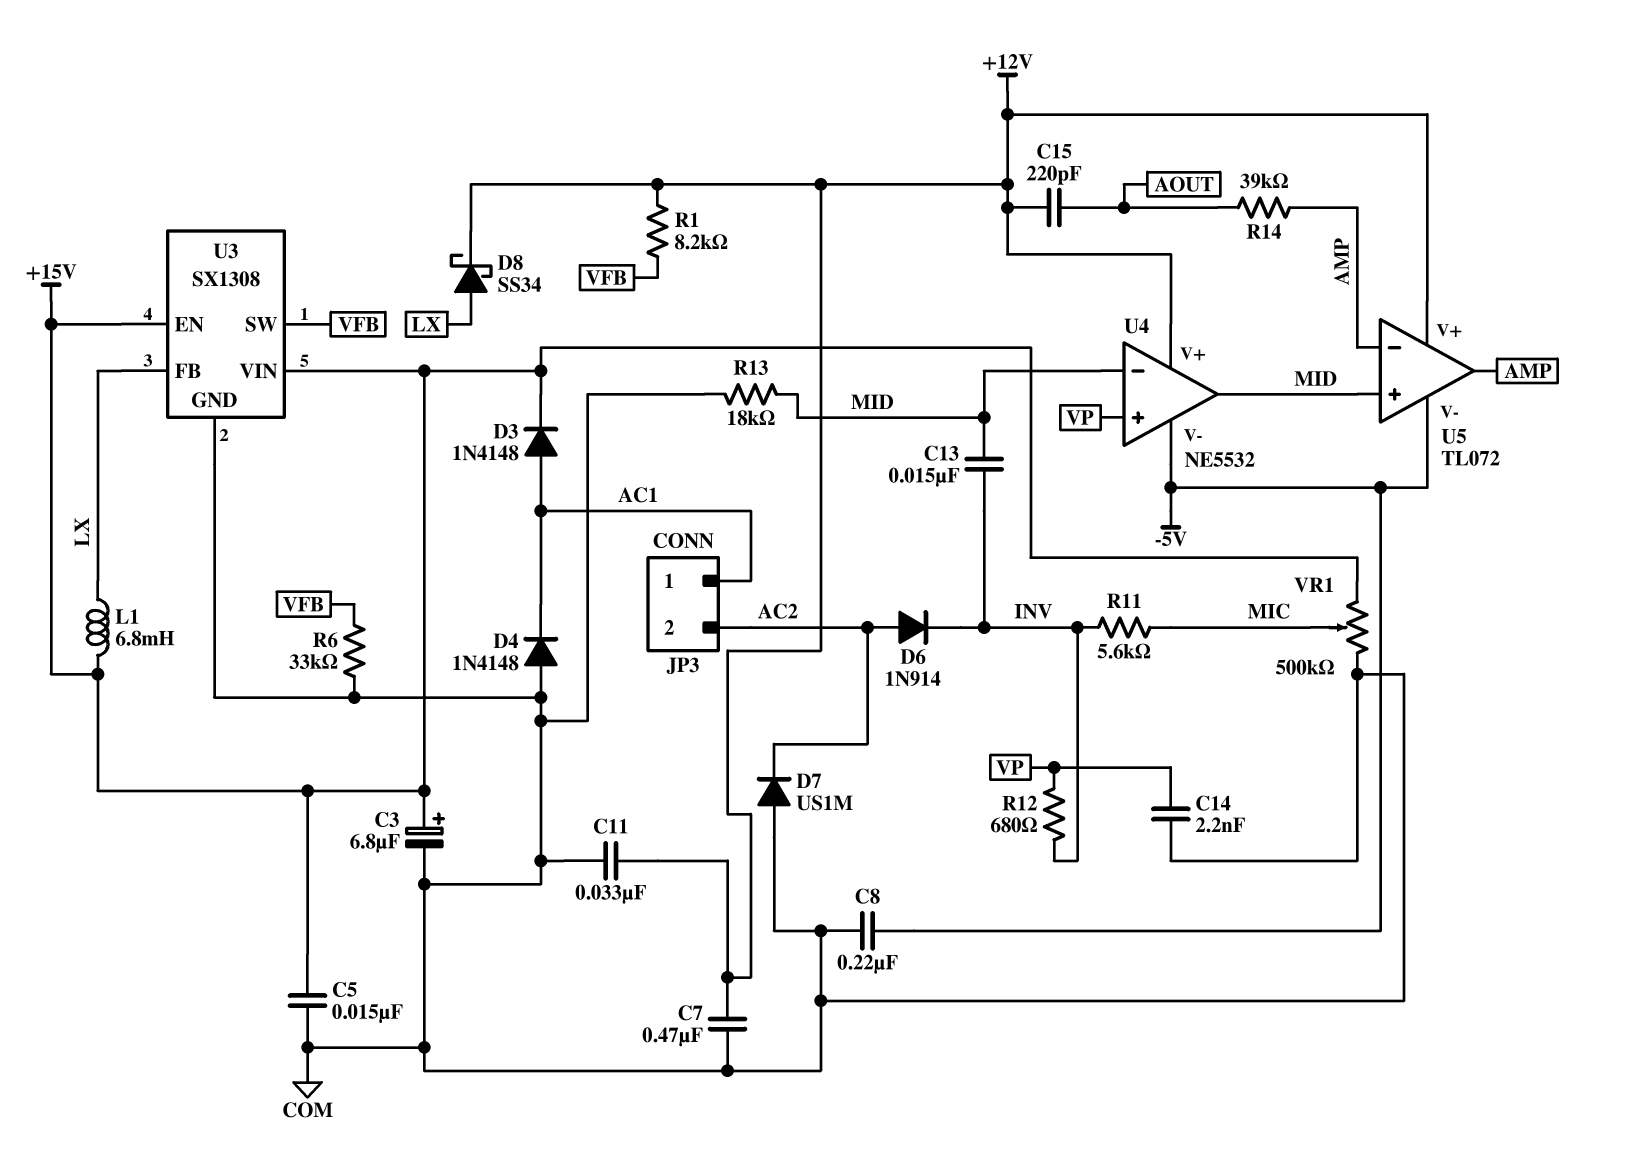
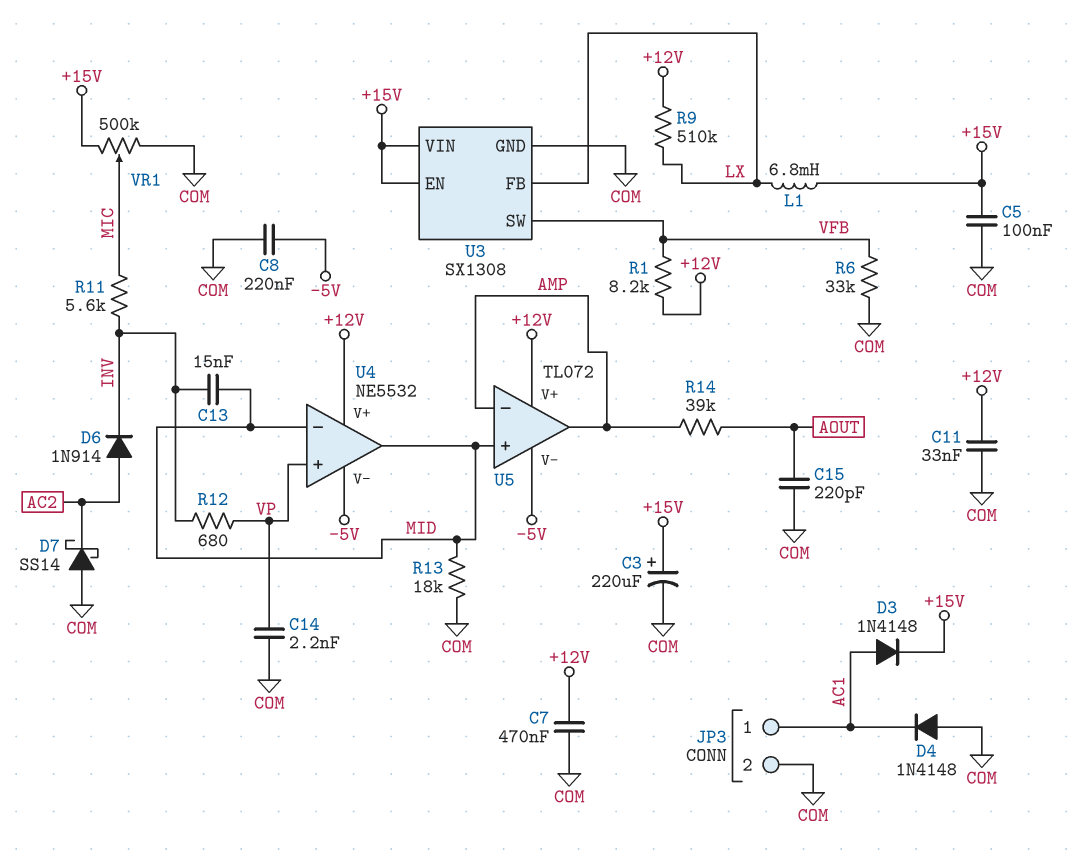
C3: 6.8uF (plus +15V, minus COM) -> 220uF (plus +15V, minus COM)
C5: 15nF (+15V, COM) -> 100nF (+15V, COM)
C15: 220pF (+12V, AOUT) -> 220pF (AOUT, COM)
D7: diode US1M (A COM, K AC2) -> schottky SS14 (A COM, K AC2)
D8: schottky SS34 (A LX, K +12V) -> none
JP3 pin 2: AC2 -> COM
R9: none -> 510k (+12V, LX)

